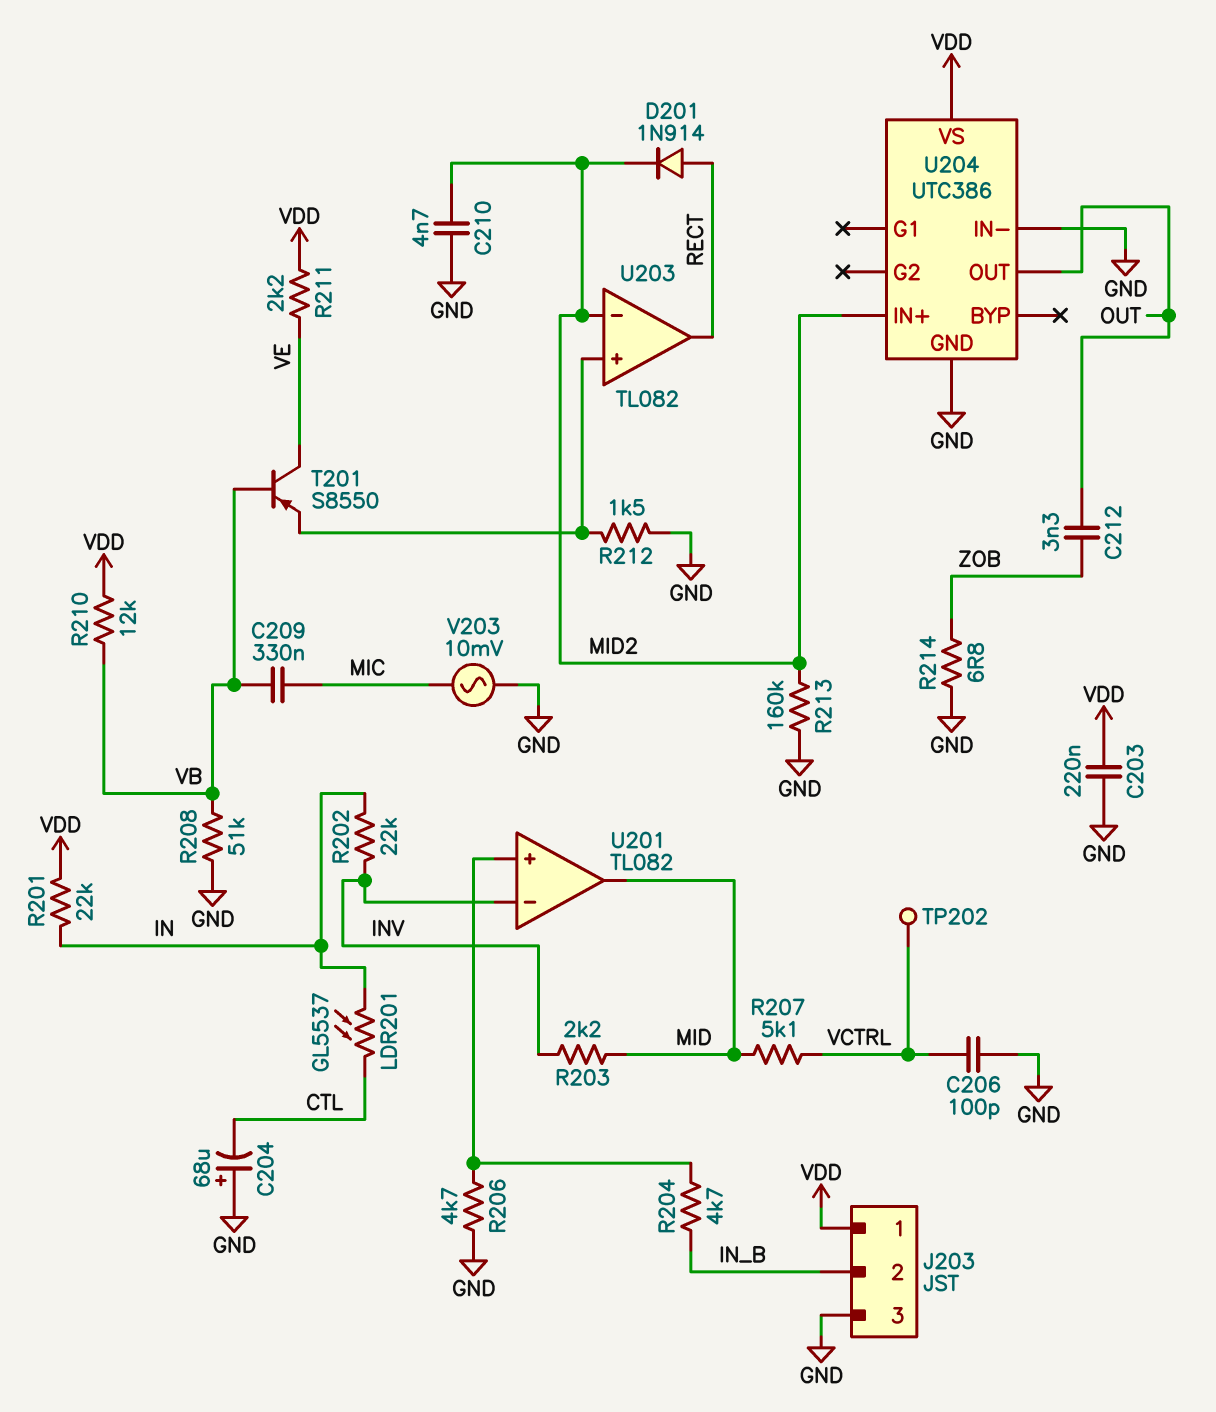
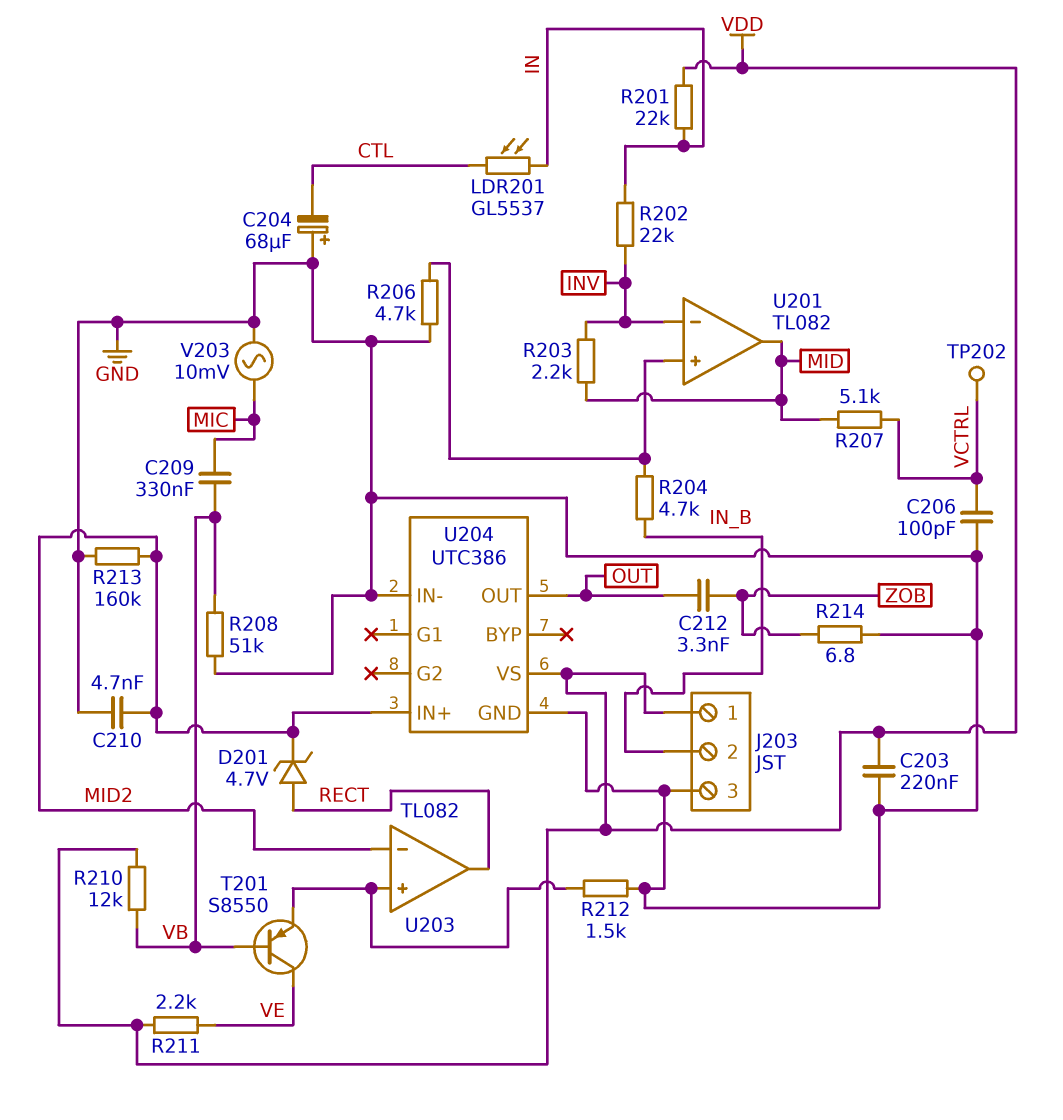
D201: diode 1N914 (A RECT, K MID2) -> zener 4.7V (A RECT, K MID2)

